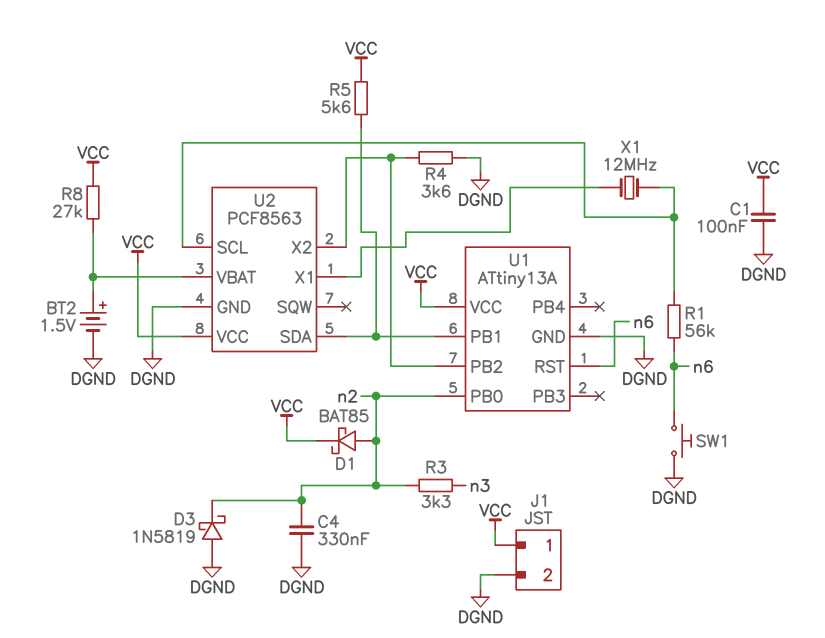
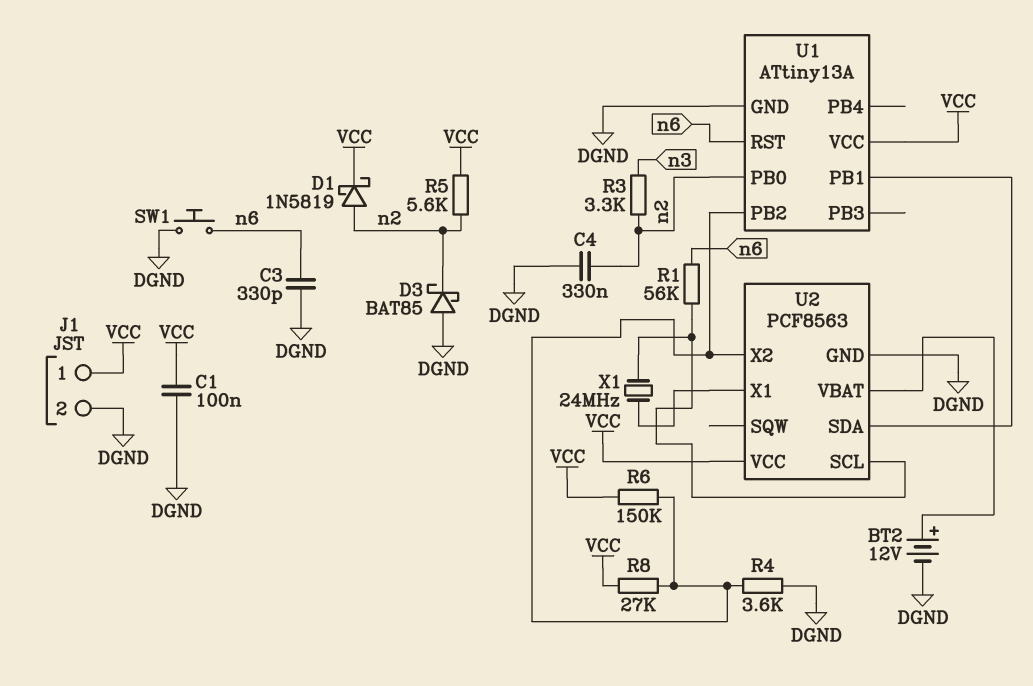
BT2: 1.5V (plus U2/VBAT, minus DGND) -> 12V (plus U2/VBAT, minus DGND)
C3: none -> 330pF (DGND, n6)
D1: schottky BAT85 (A n2, K VCC) -> schottky 1N5819 (A n2, K VCC)
D3: schottky 1N5819 (A DGND, K n2) -> schottky BAT85 (A DGND, K n2)
R5: 5.6k (U1/PB1, VCC) -> 5.6k (VCC, n2)
R6: none -> 150k (U1/PB2, VCC)
R8: 27k (U2/VBAT, VCC) -> 27k (U1/PB2, VCC)
X1: 12MHz (U2/SCL, U2/X1) -> 24MHz (U2/SCL, U2/X1)

